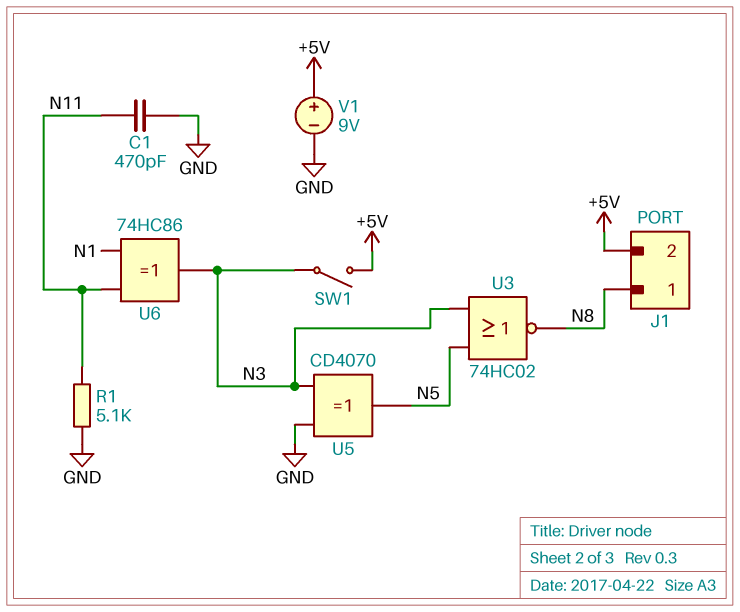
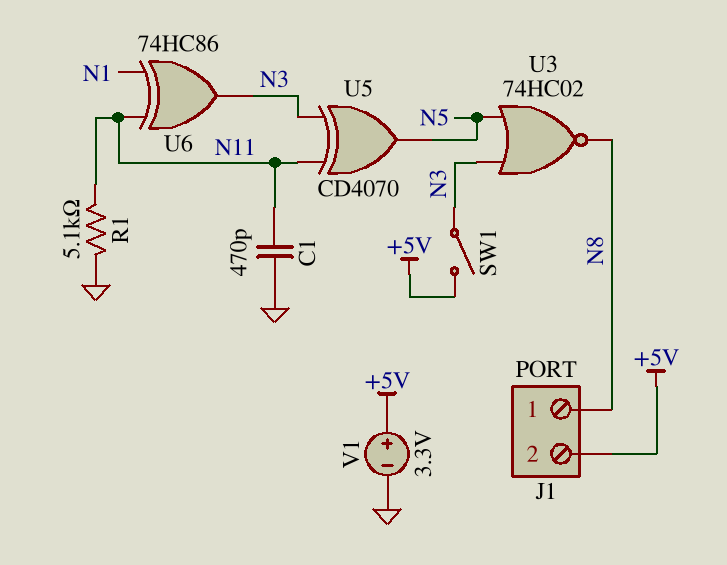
U5: XOR CD4070 (in GND, in N3, out N5) -> XOR CD4070 (in N3, in N11, out N5)
V1: 9V (plus +5V, minus GND) -> 3.3V (plus +5V, minus GND)

